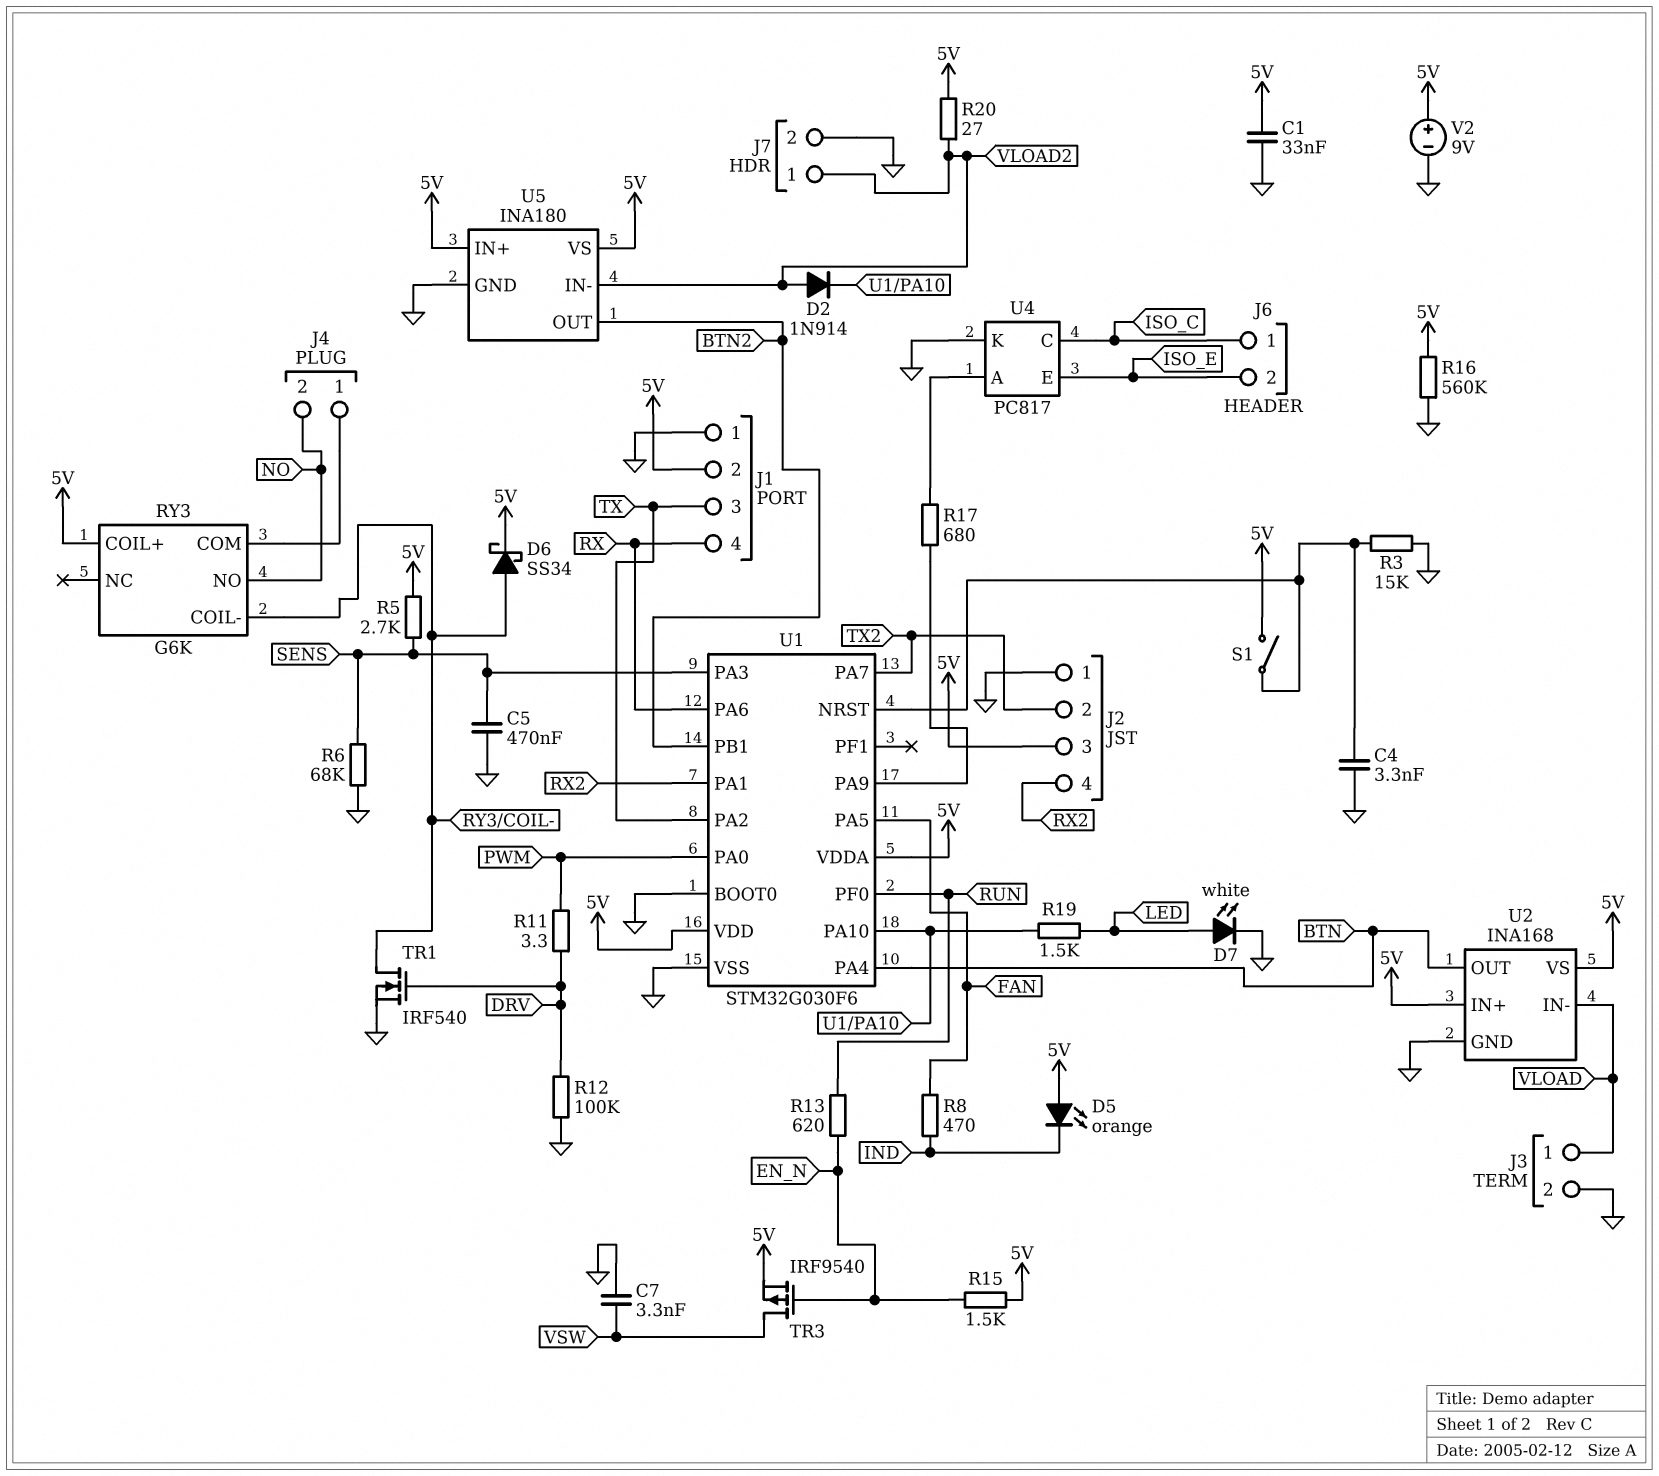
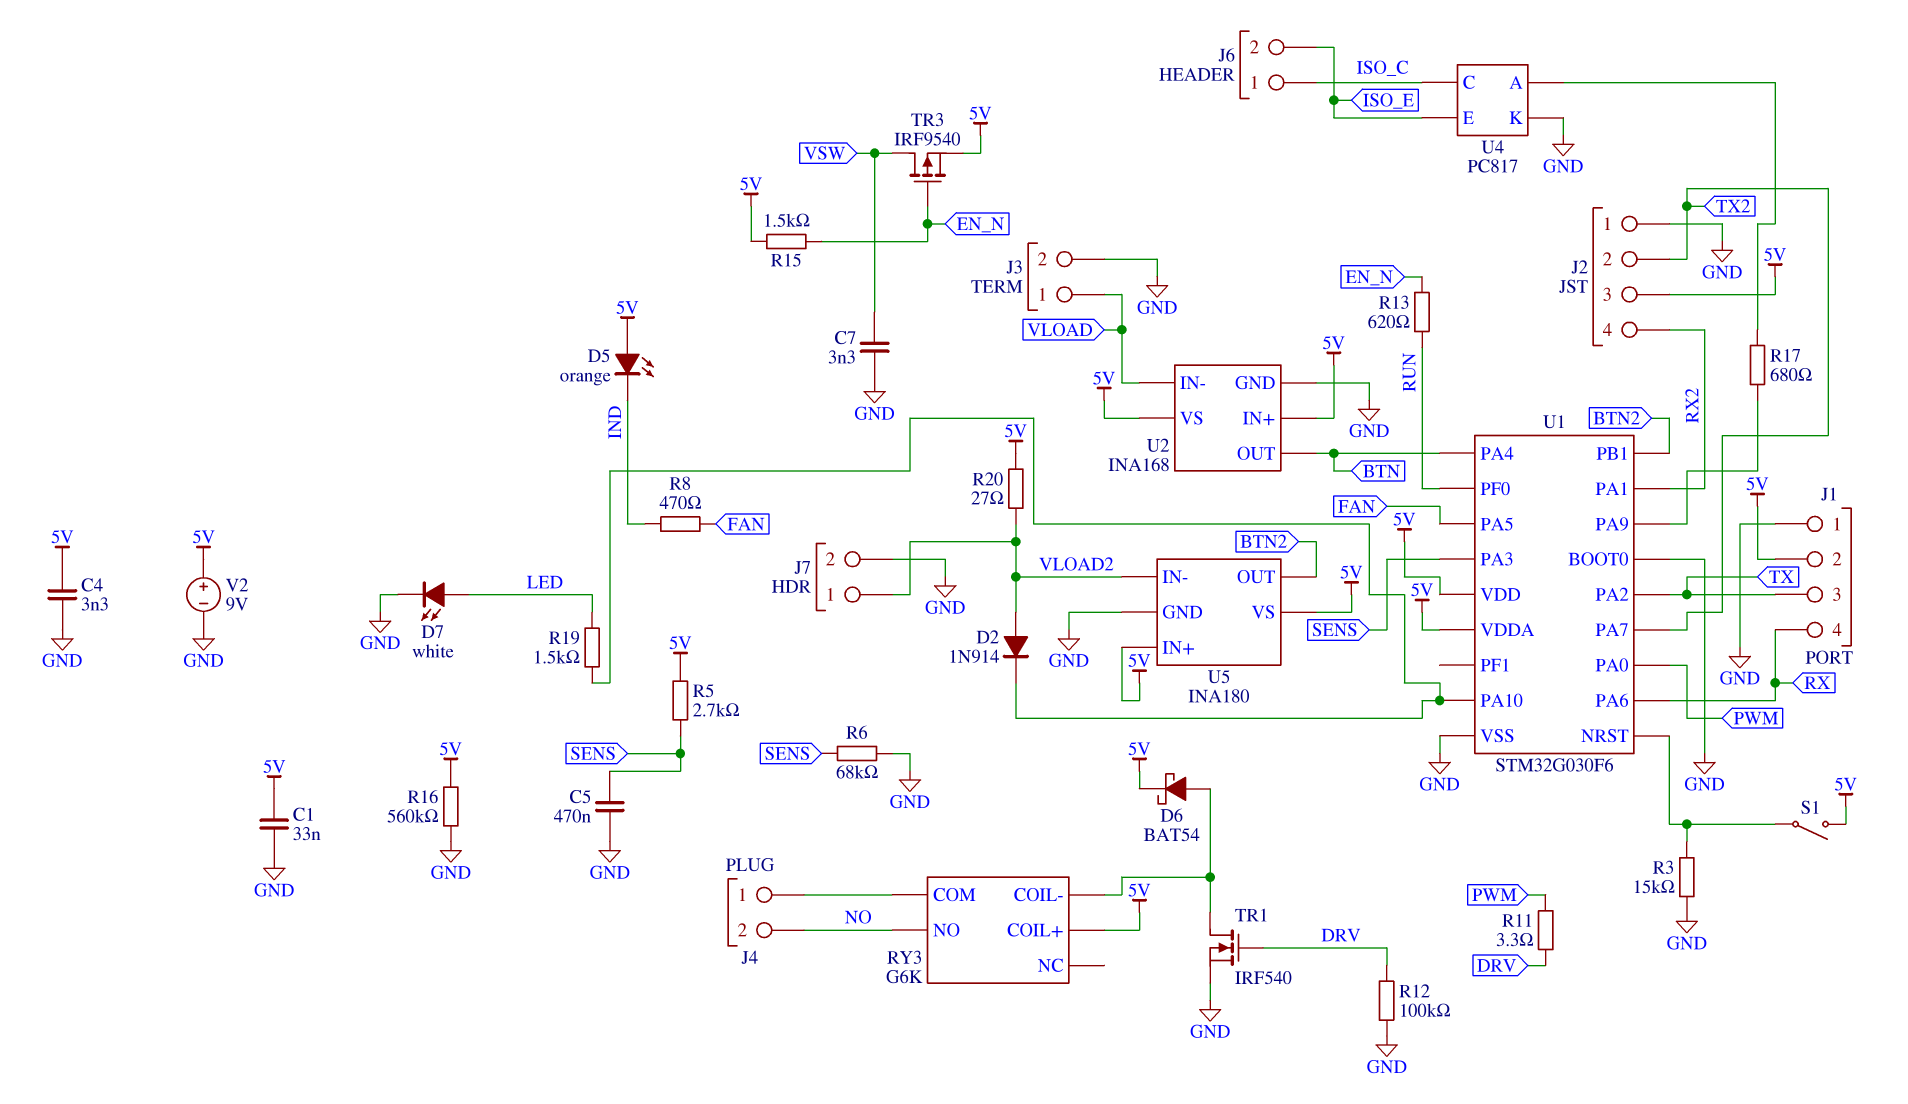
C4: 3.3nF (GND, U1/NRST) -> 3.3nF (5V, GND)
D6: schottky SS34 (A RY3/COIL-, K 5V) -> schottky BAT54 (A RY3/COIL-, K 5V)

